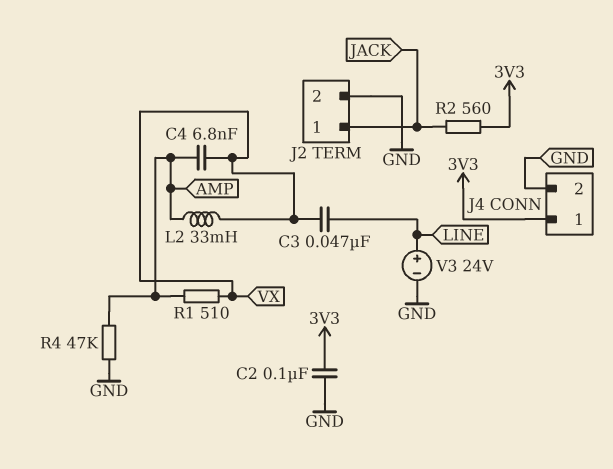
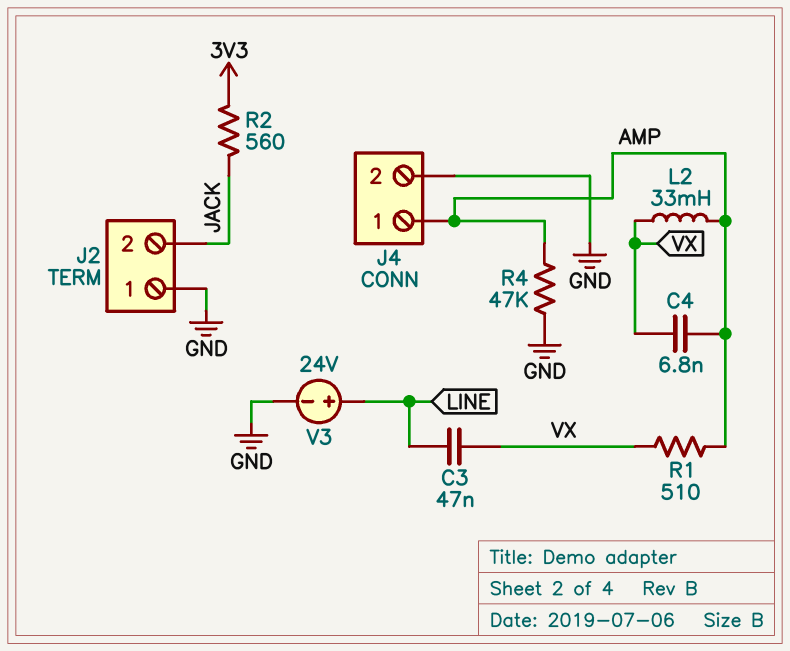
C2: 100nF (3V3, GND) -> none
J2 pin 1: JACK -> GND
J2 pin 2: GND -> JACK
J4 pin 1: 3V3 -> AMP

